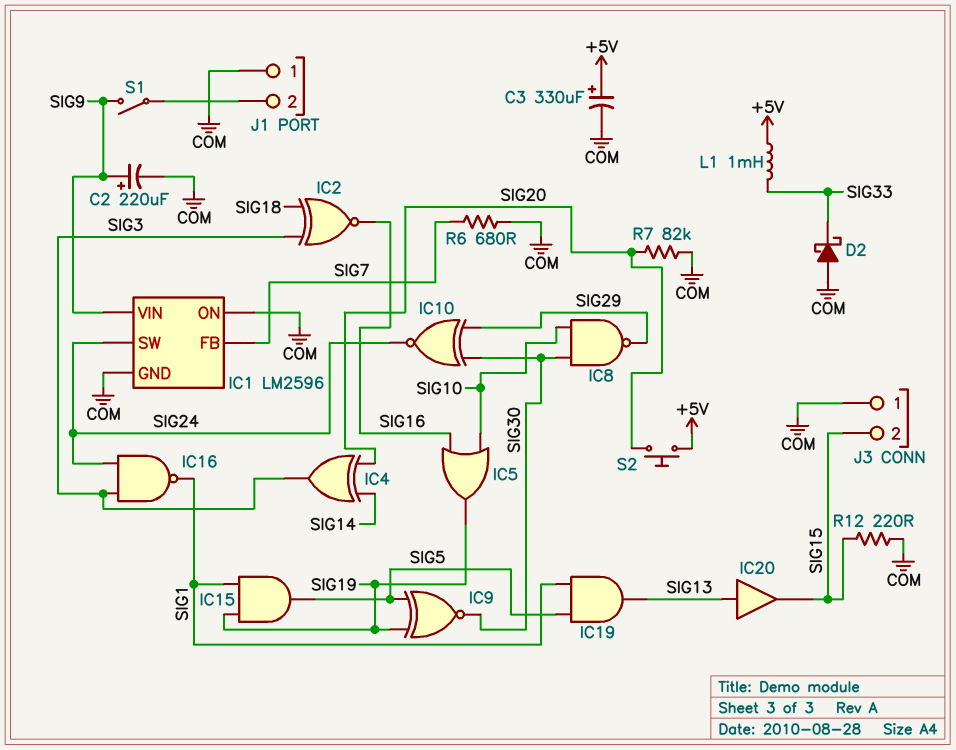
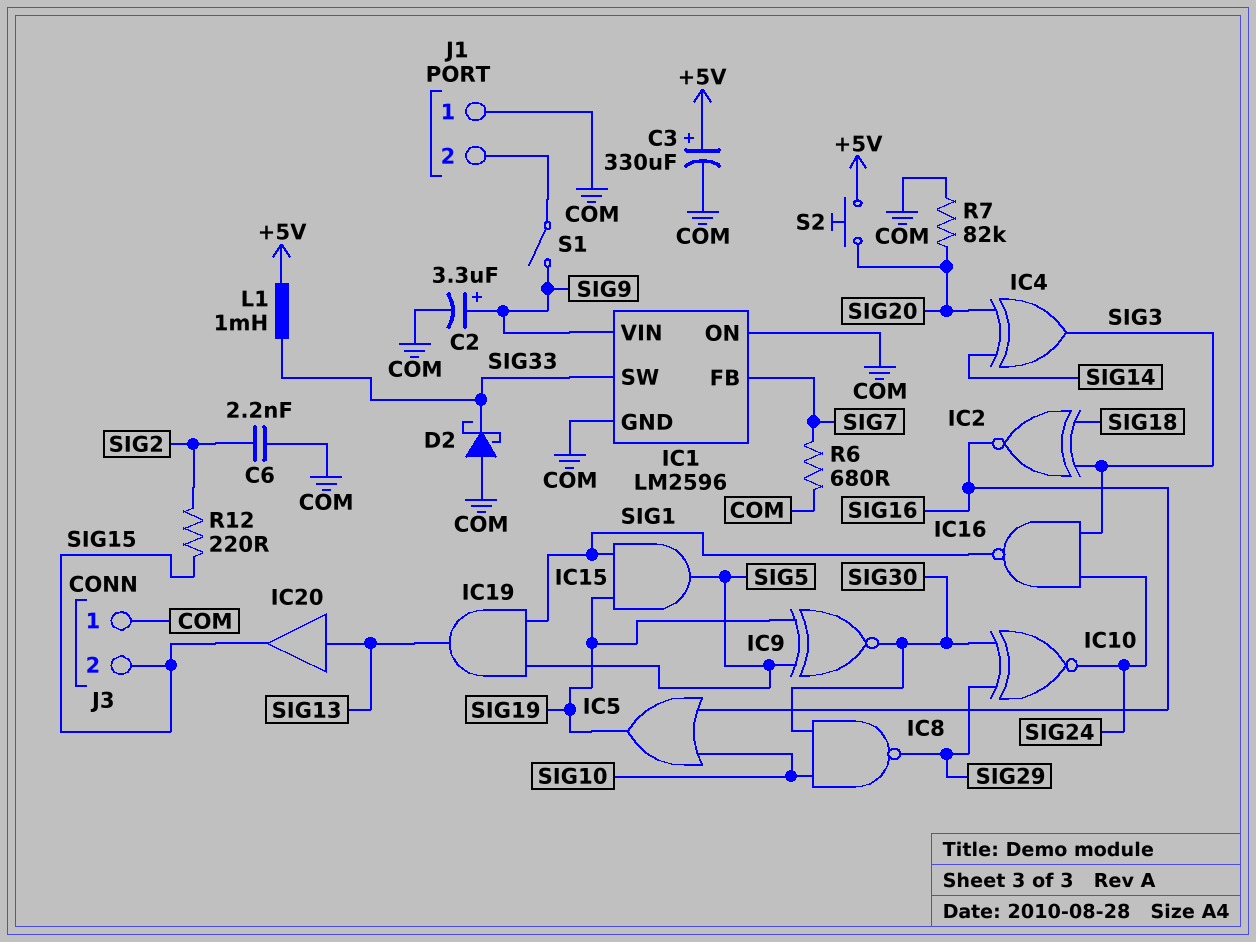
C2: 220uF (plus SIG9, minus COM) -> 3.3uF (plus SIG9, minus COM)
C6: none -> 2.2nF (COM, SIG2)
IC1 pin SW: SIG24 -> SIG33
R12: 220 (COM, SIG15) -> 220 (SIG2, SIG15)

